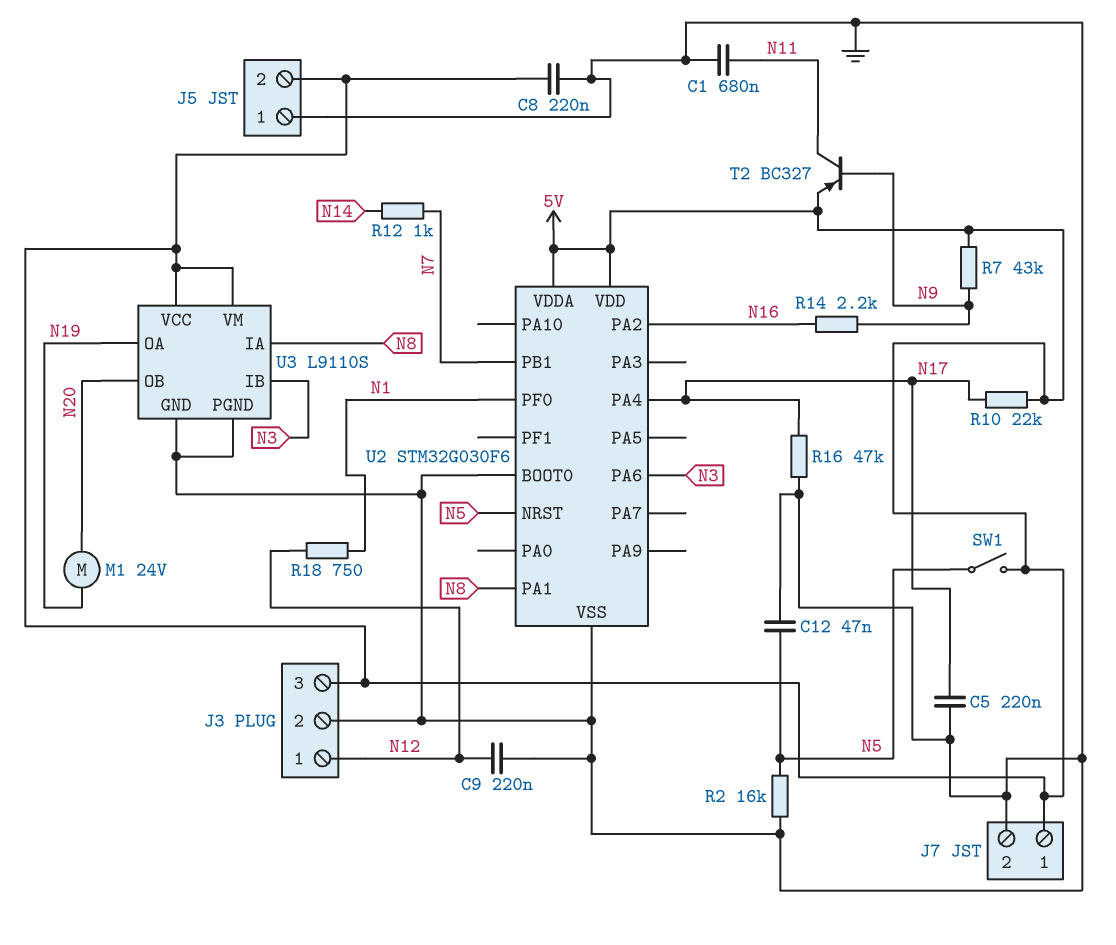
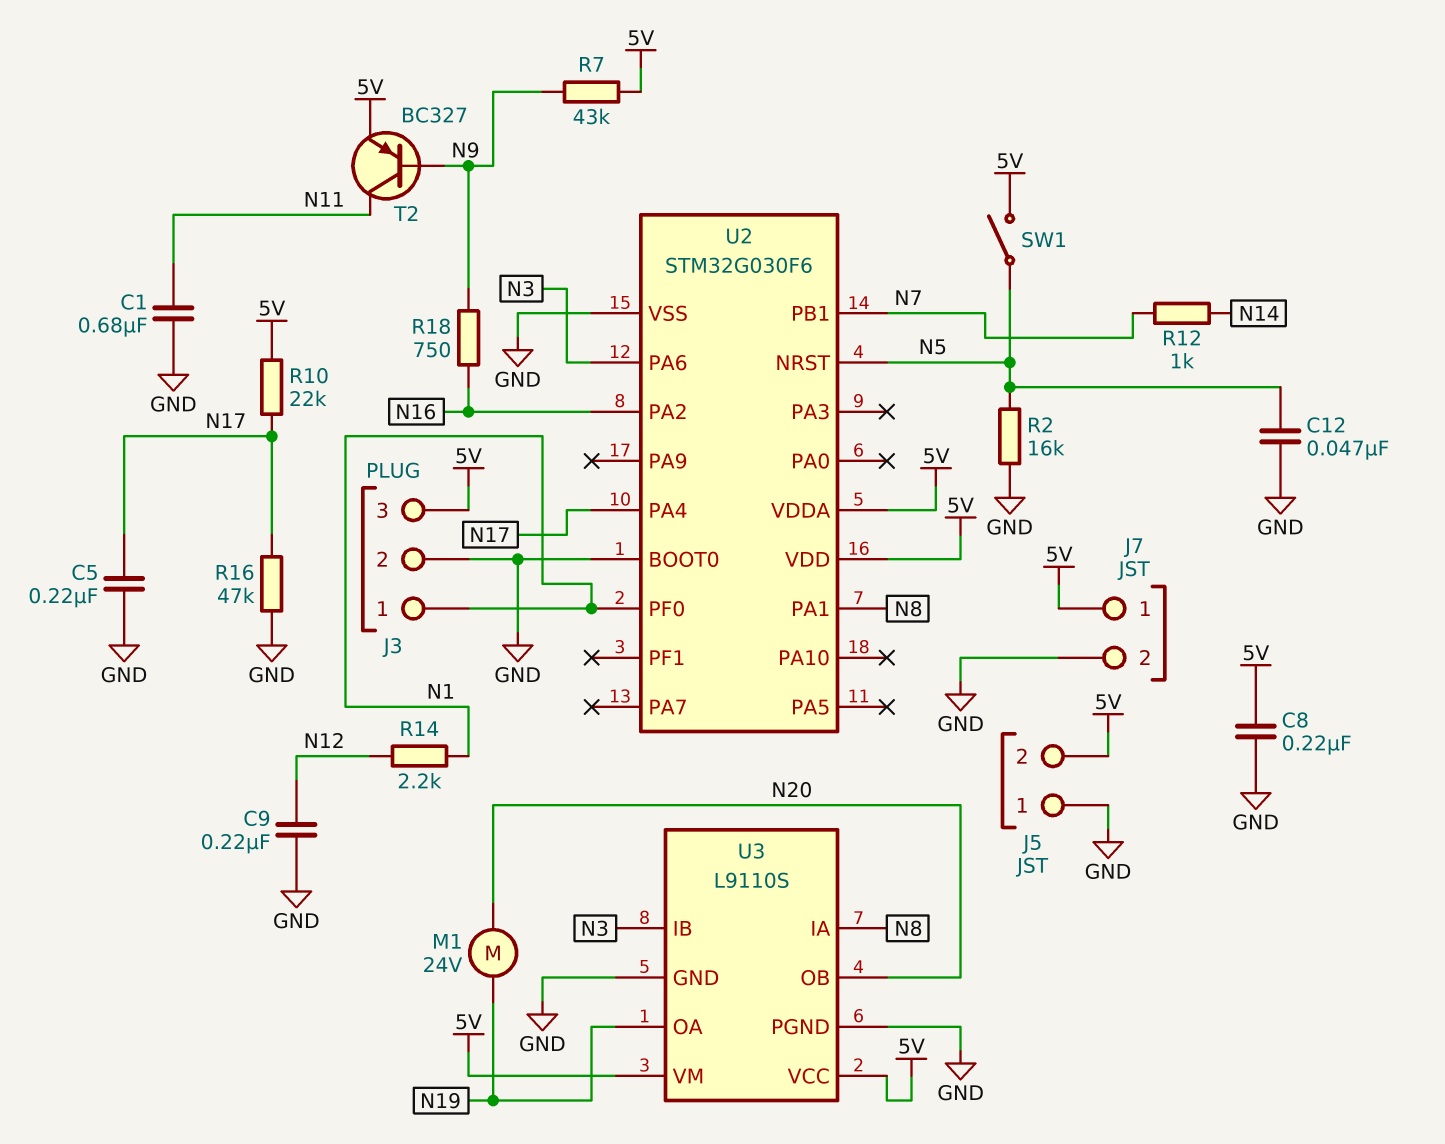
J3 pin 1: N12 -> N1
R14: 2.2k (N9, N16) -> 2.2k (N1, N12)
R18: 750 (N1, N12) -> 750 (N9, N16)

